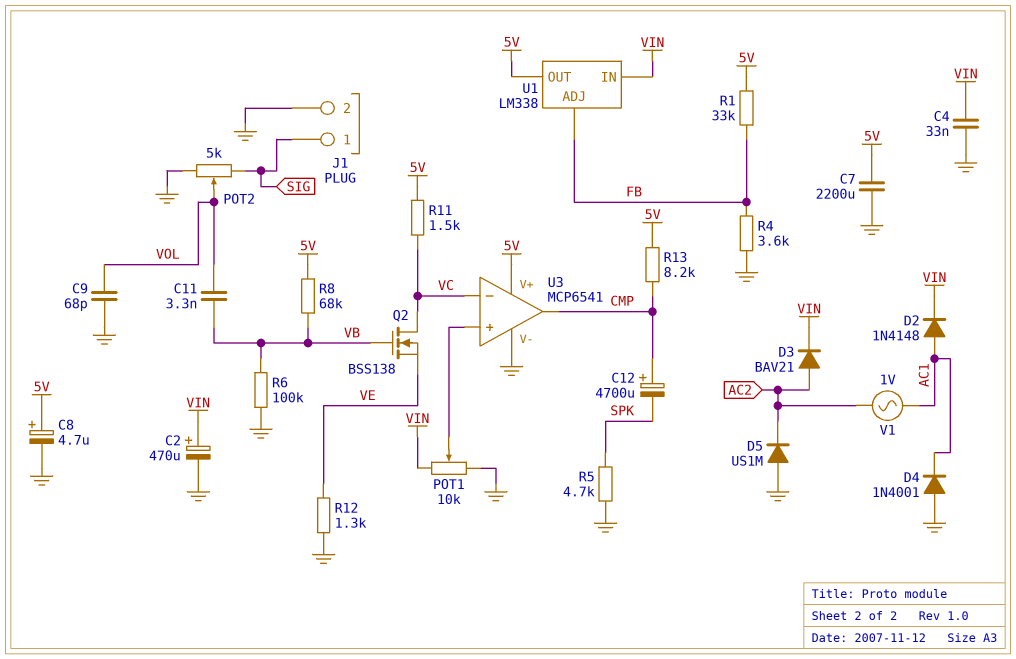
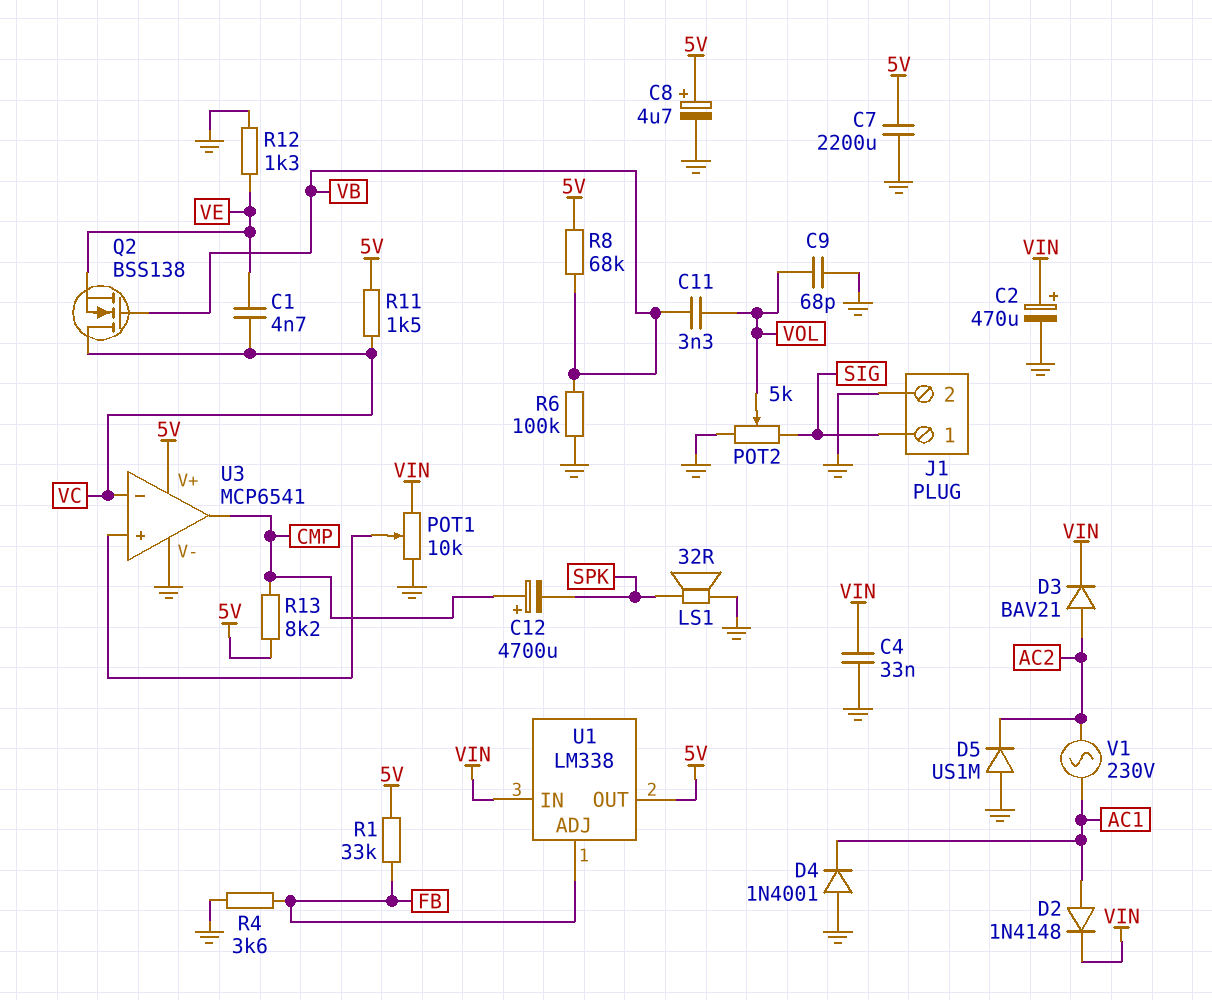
C1: none -> 4.7nF (VC, VE)
LS1: none -> speaker 32R (GND, SPK)
R5: 4.7k (GND, SPK) -> none
V1: AC 1V (AC1, AC2) -> AC 230V (AC1, AC2)

